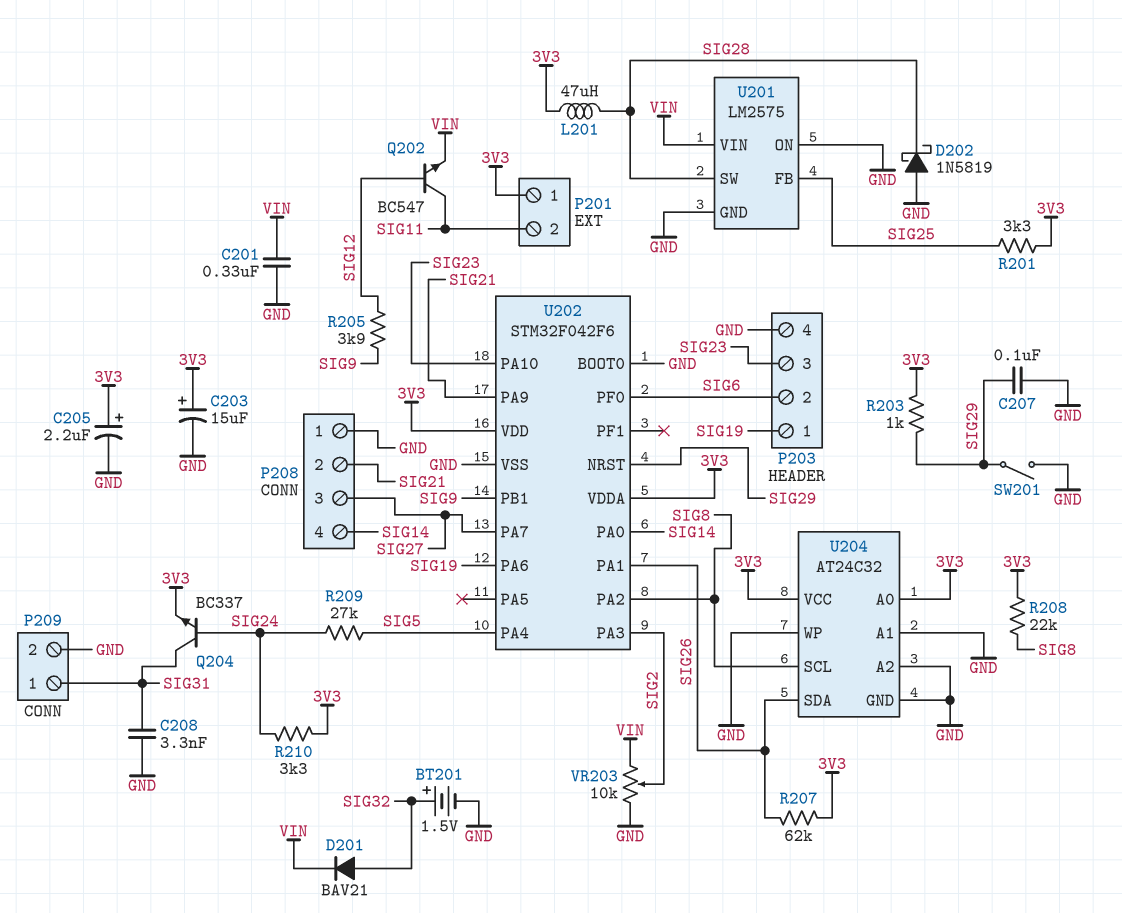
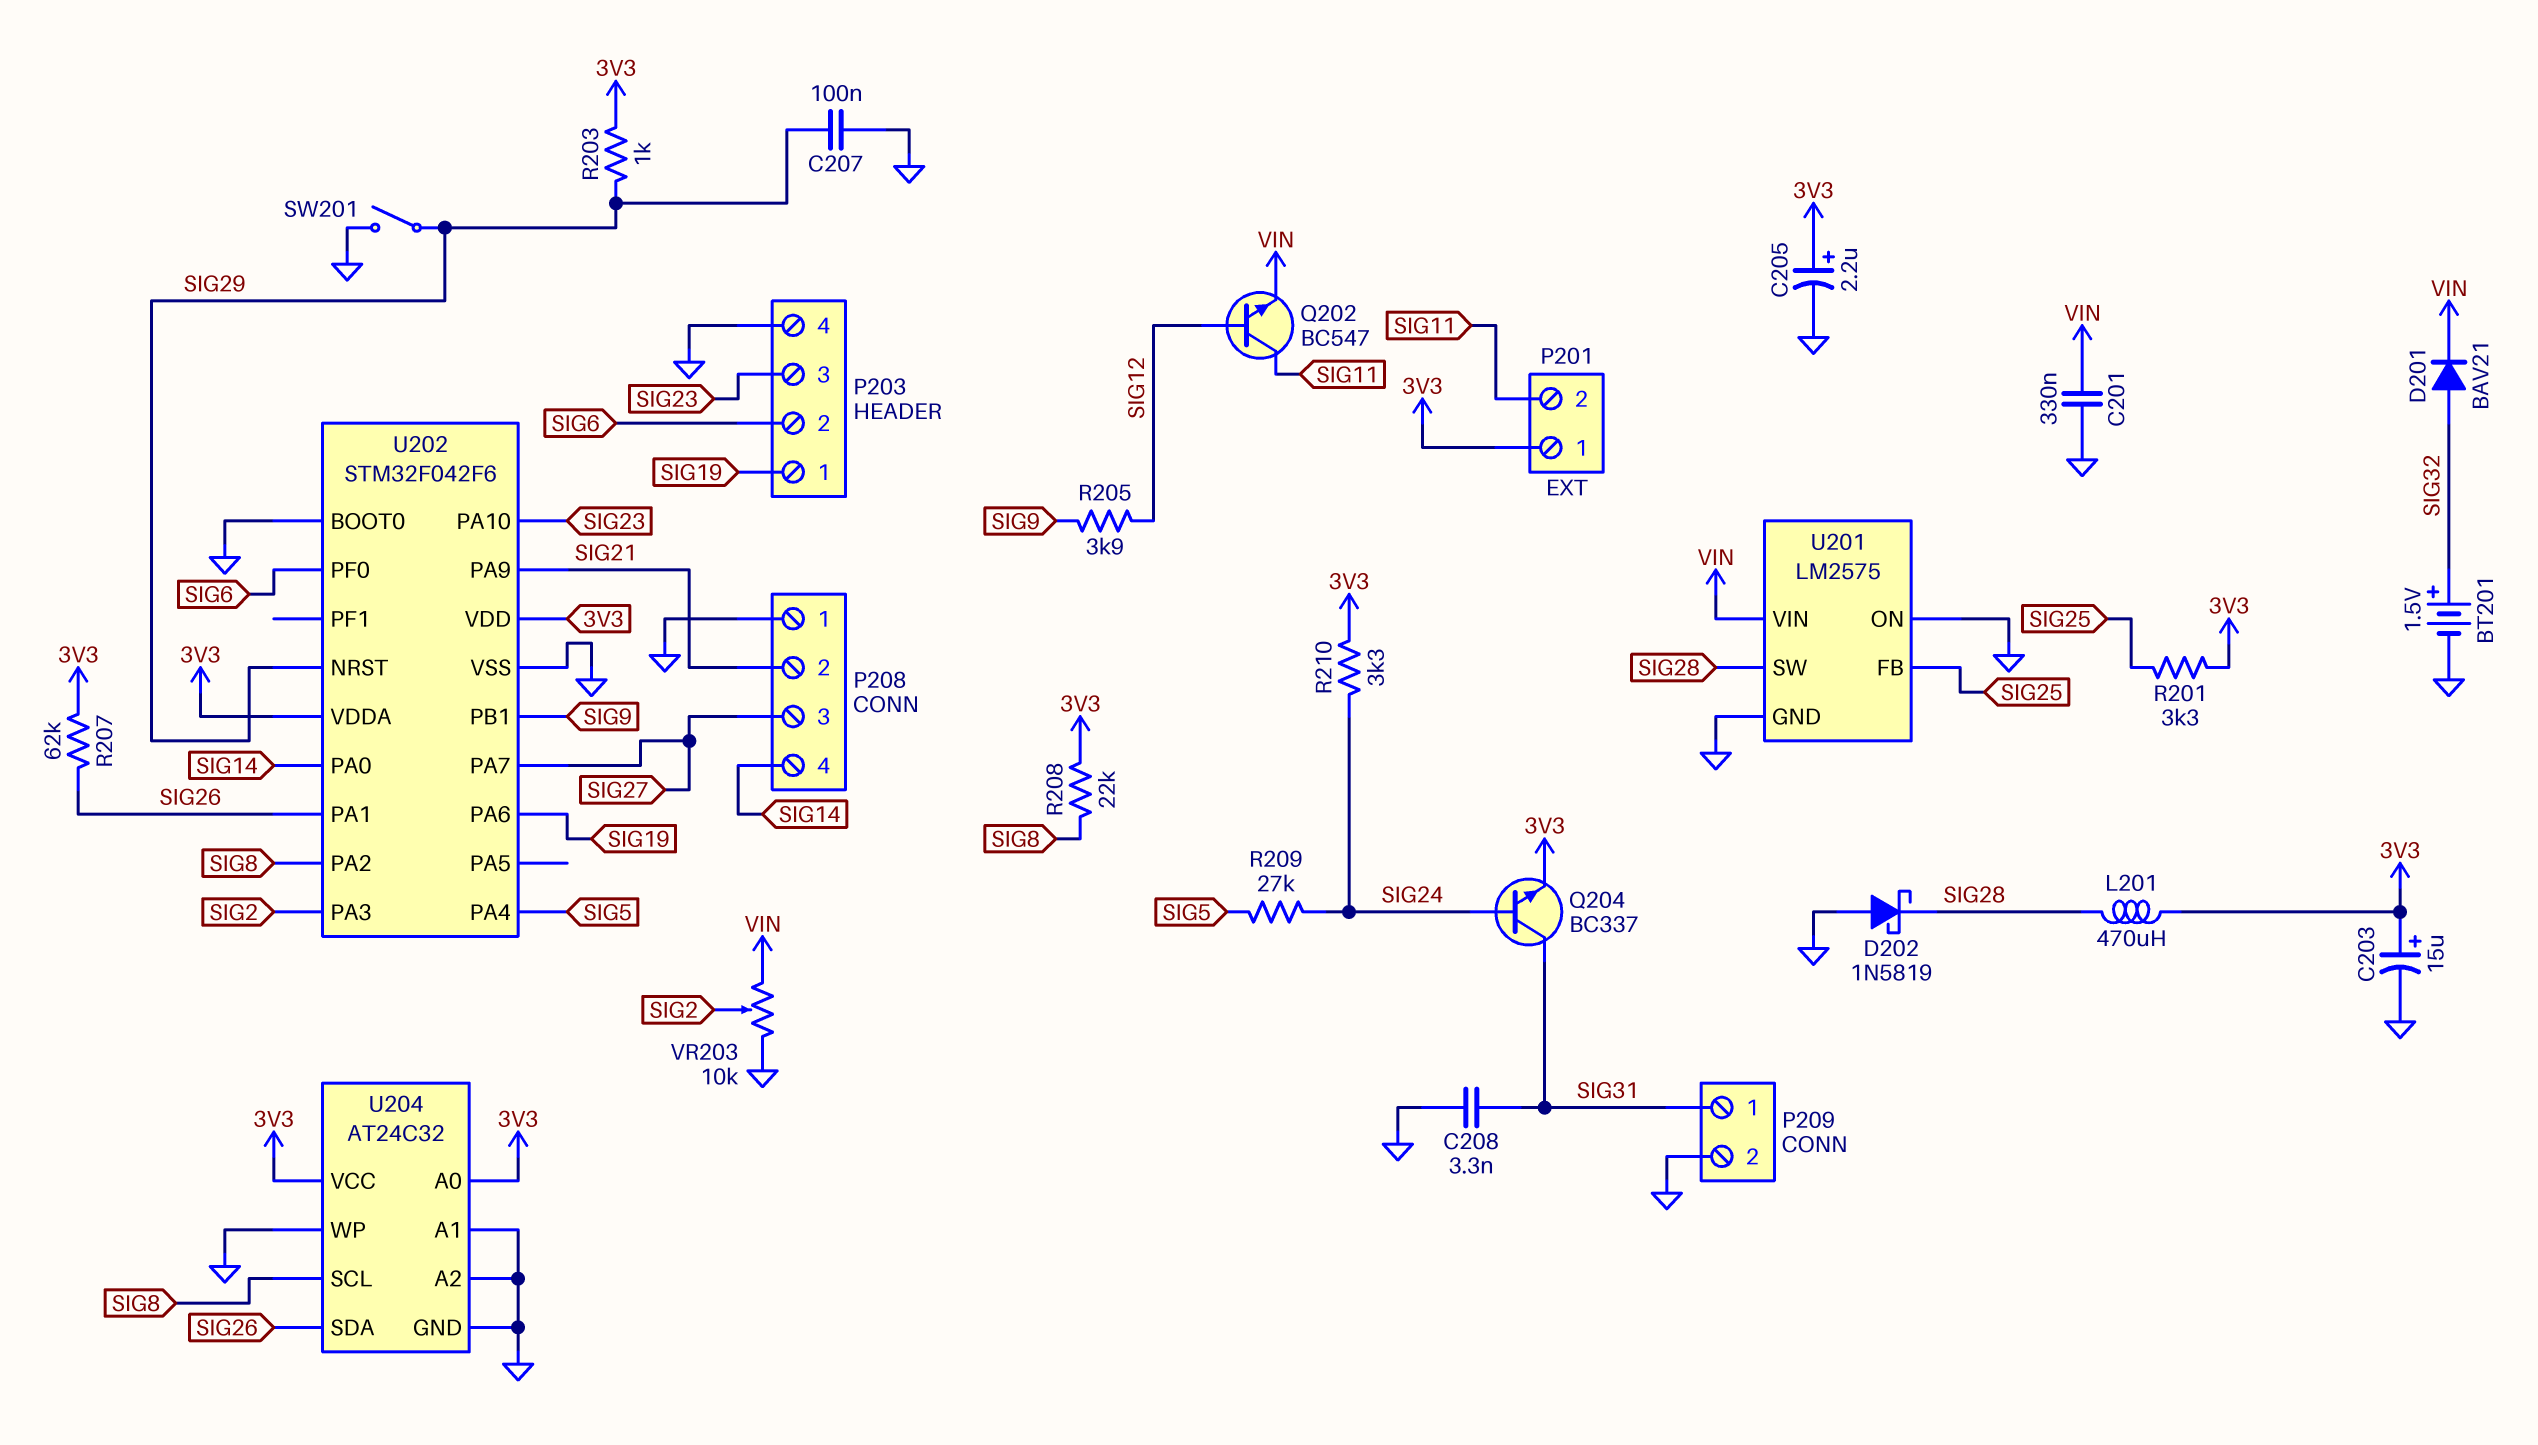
L201: 47uH (3V3, SIG28) -> 470uH (3V3, SIG28)

